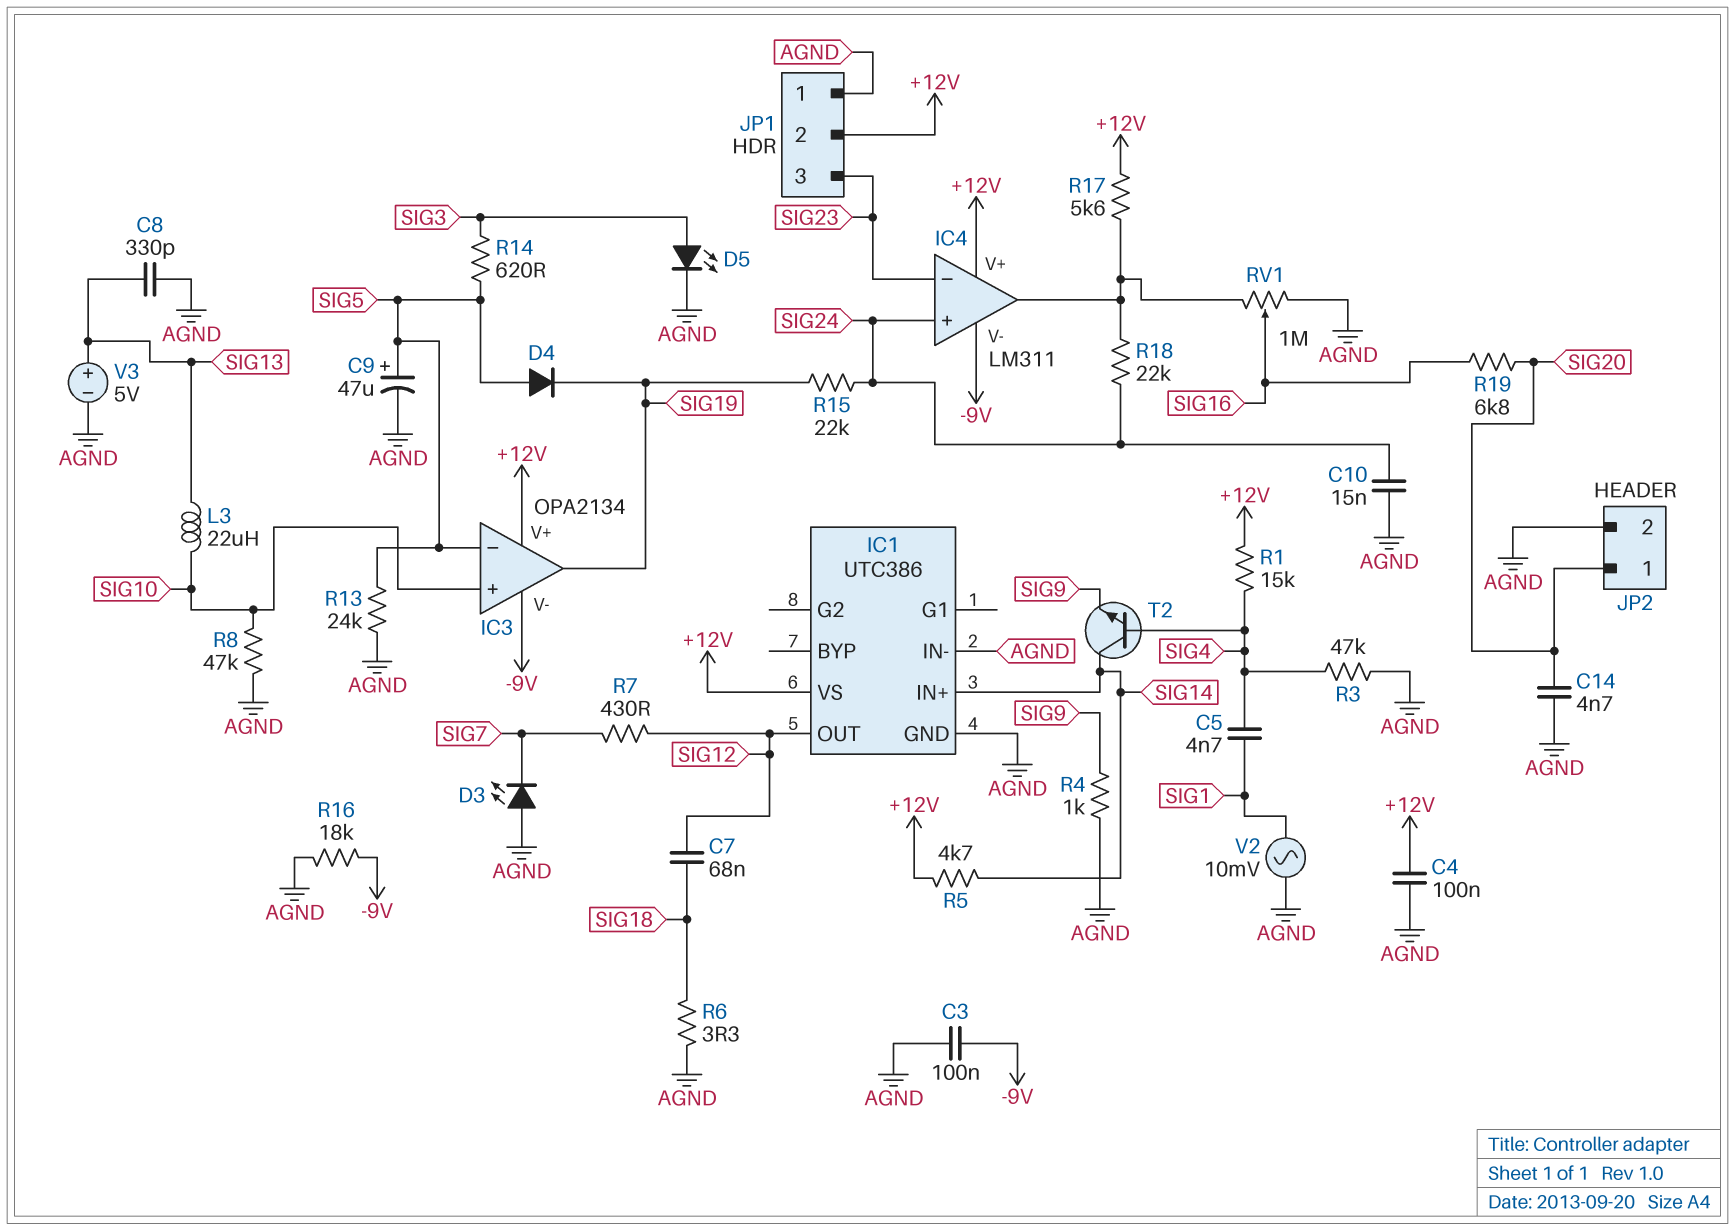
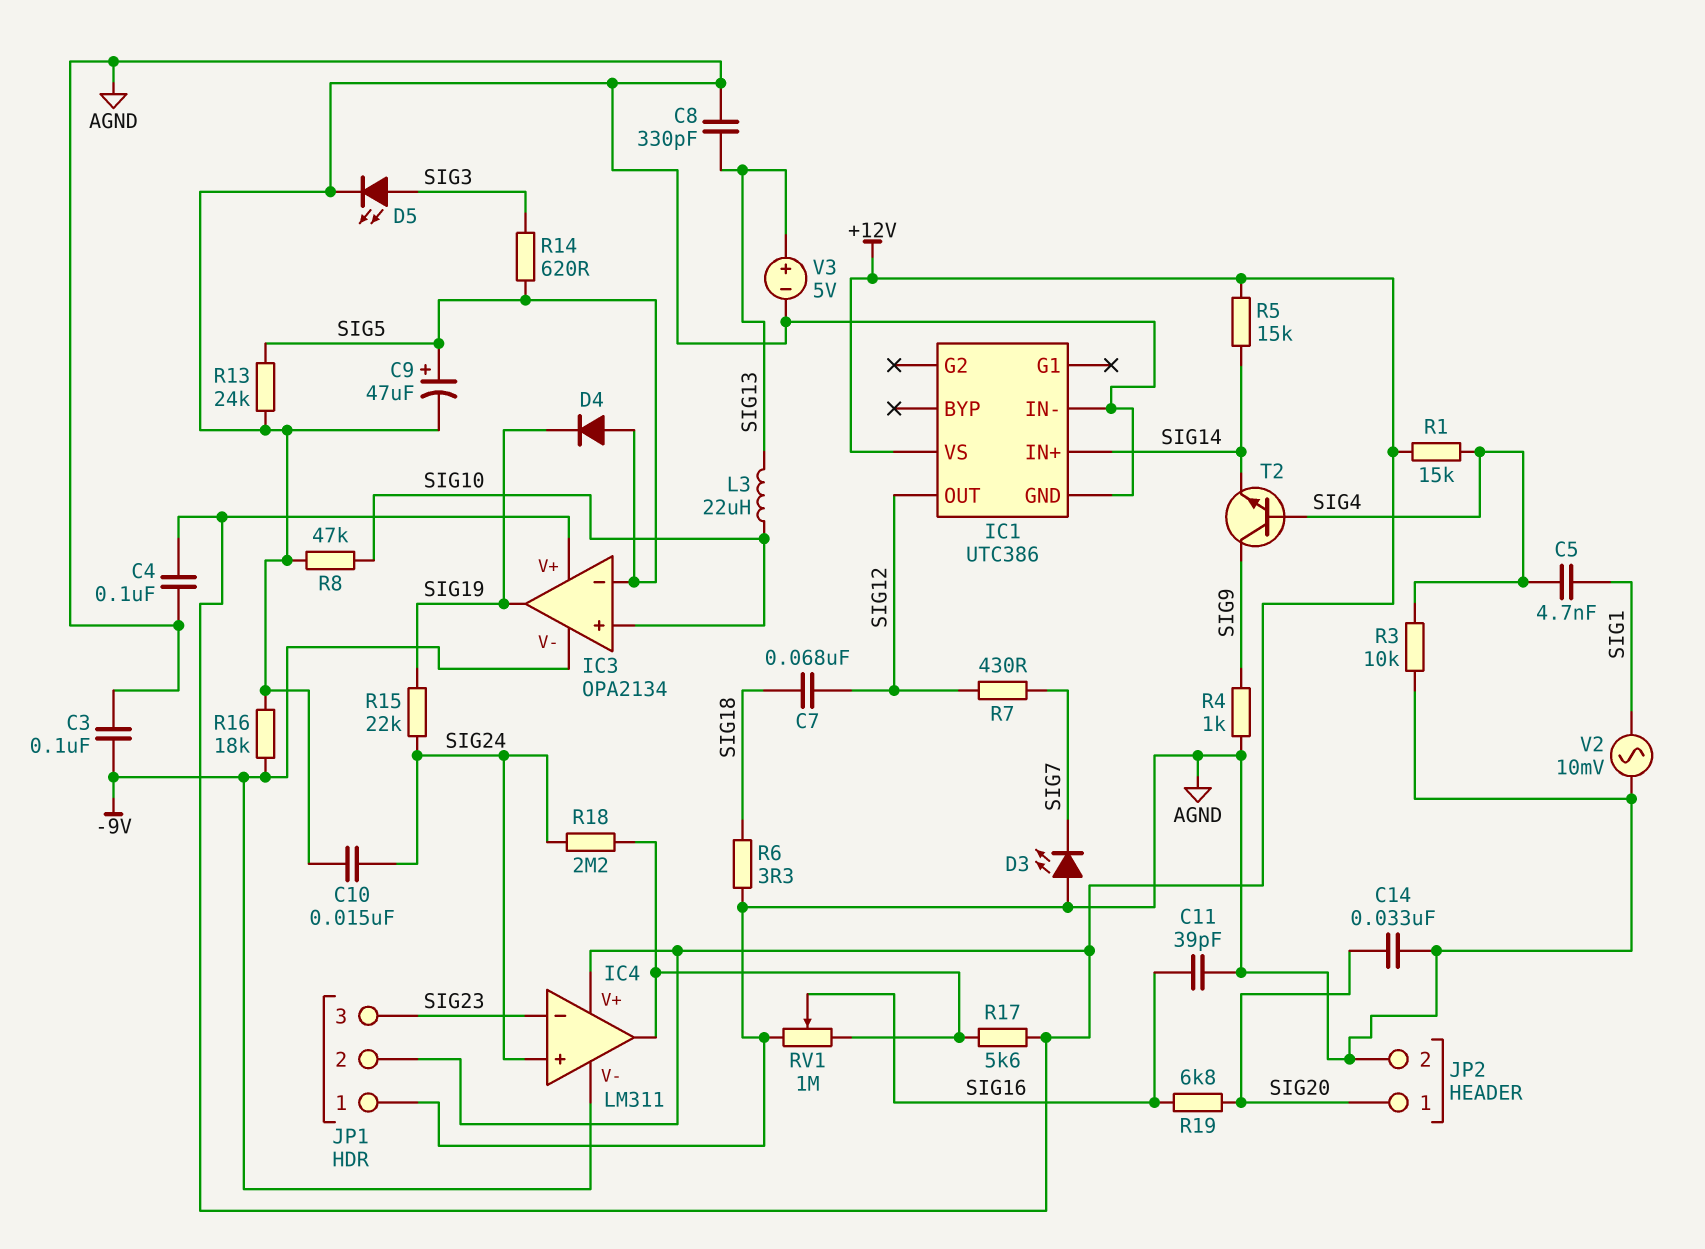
C11: none -> 39pF (AGND, SIG16)
C14: 4.7nF (AGND, SIG20) -> 33nF (AGND, SIG20)
R3: 47k (AGND, SIG4) -> 10k (AGND, SIG4)
R5: 4.7k (+12V, SIG14) -> 15k (+12V, SIG14)
R18: 22k (IC4/out, SIG24) -> 2.2M (IC4/out, SIG24)
T2: NPN (B SIG4, C SIG14, E SIG9) -> NPN (B SIG4, C SIG9, E SIG14)

